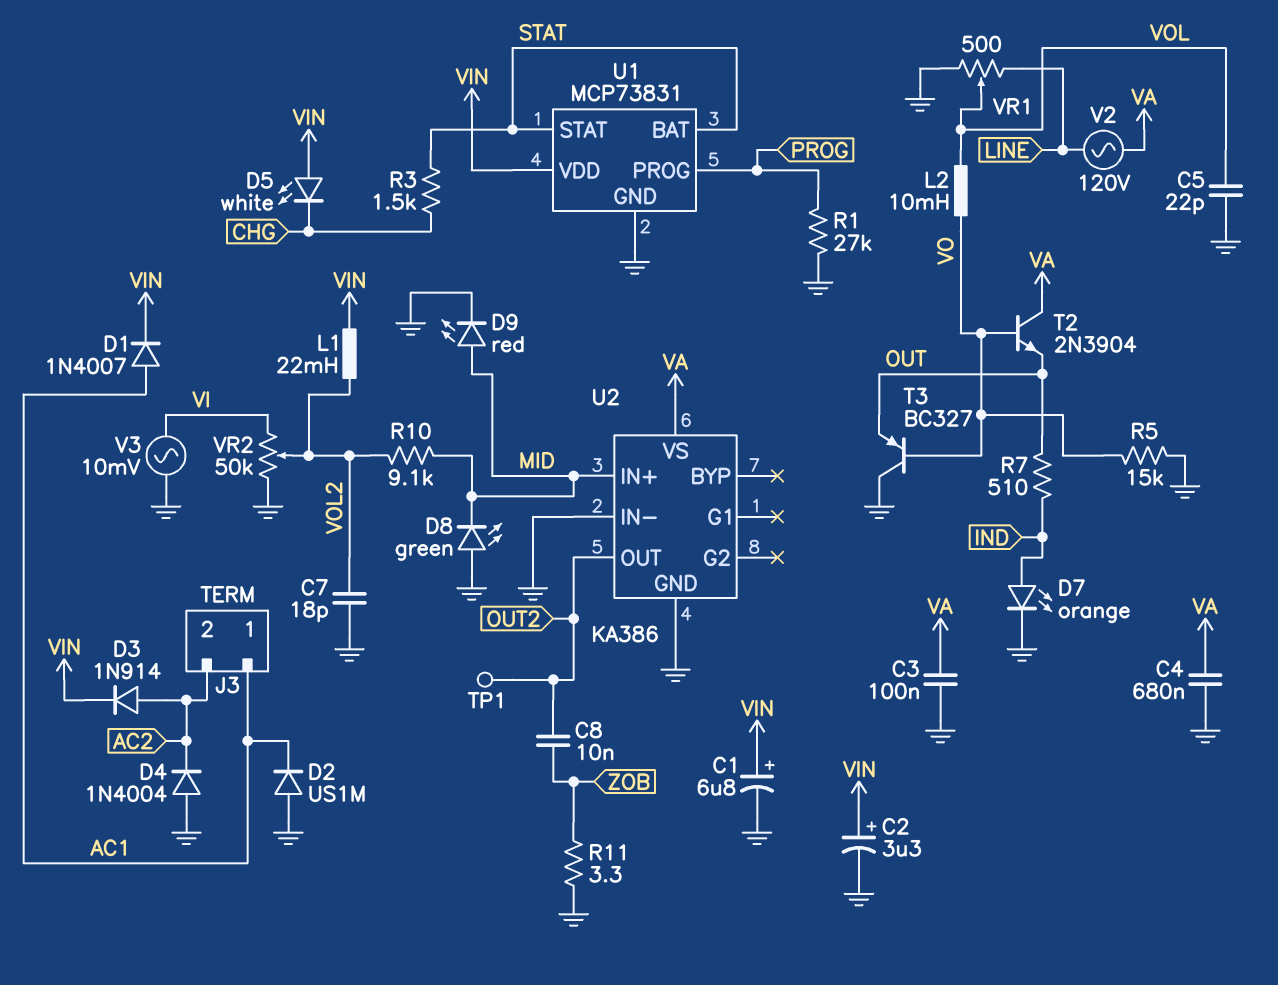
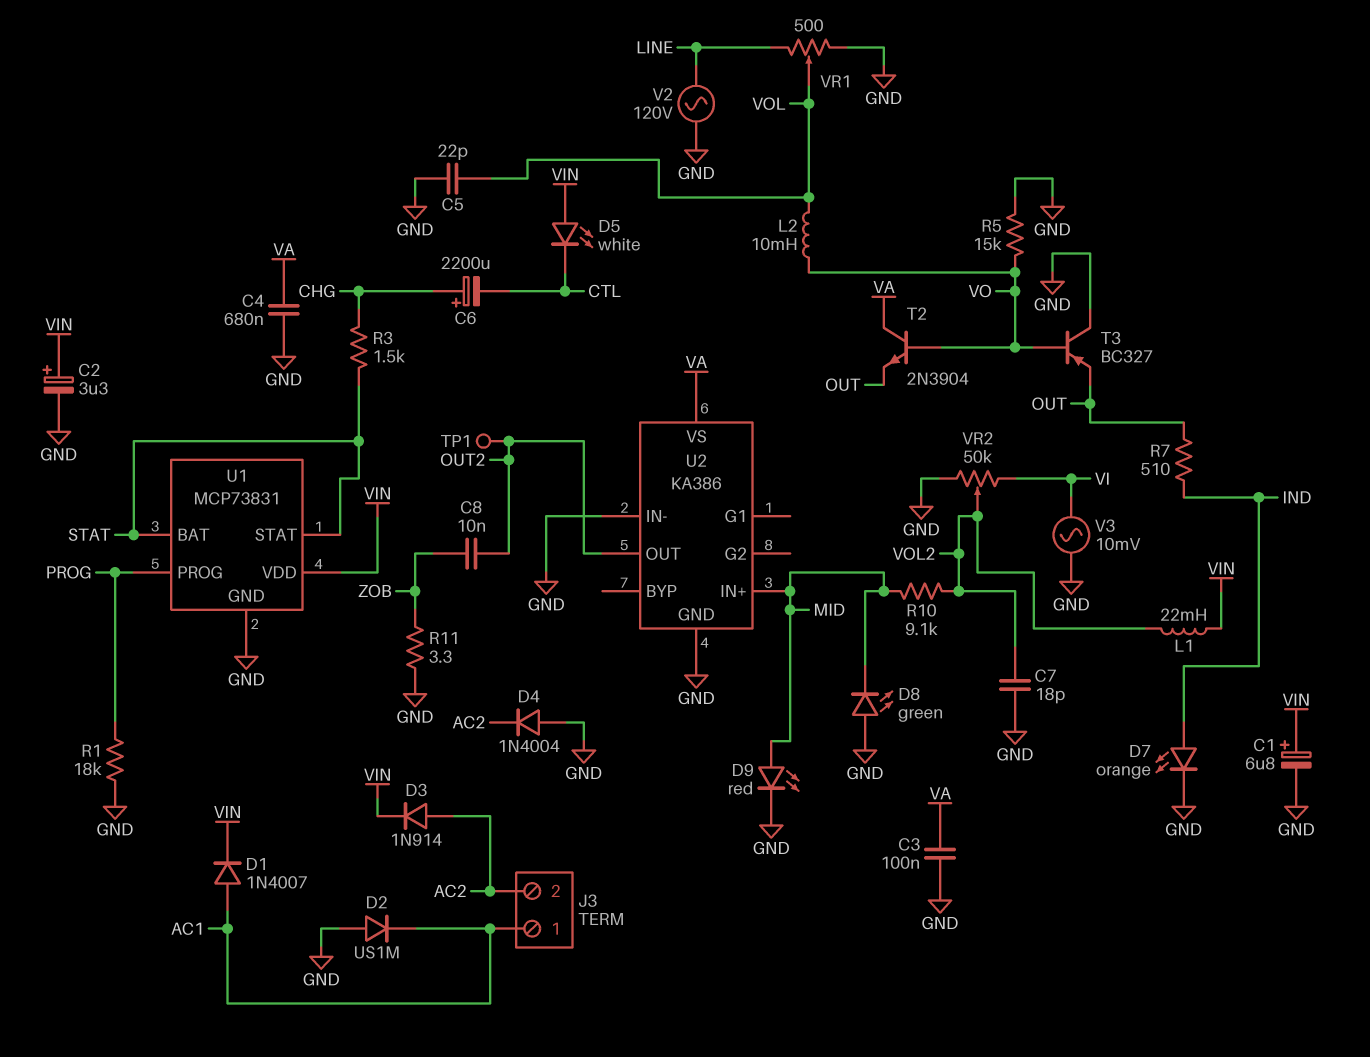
C6: none -> 2200uF (plus CHG, minus CTL)
D5: LED white (A VIN, K CHG) -> LED white (A VIN, K CTL)
R1: 27k (GND, PROG) -> 18k (GND, PROG)
V2: AC 120V (LINE, VA) -> AC 120V (GND, LINE)

